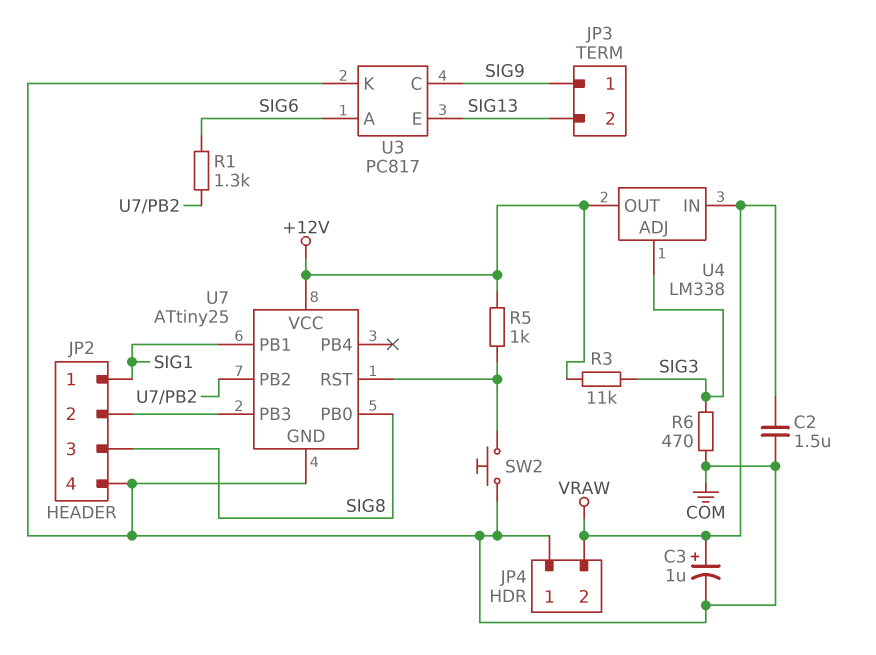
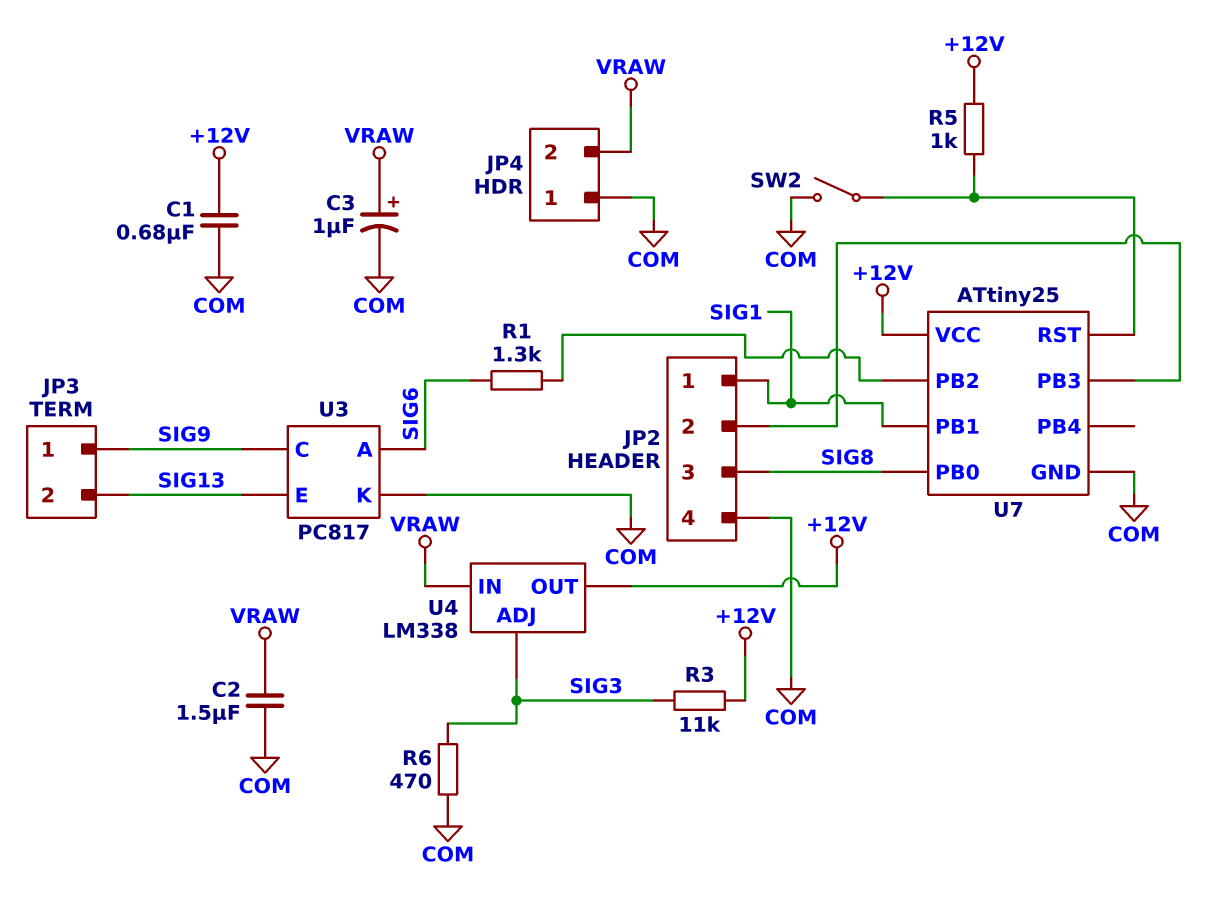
C1: none -> 680nF (+12V, COM)
SW2: button (COM, U7/RST) -> switch (COM, U7/RST)

